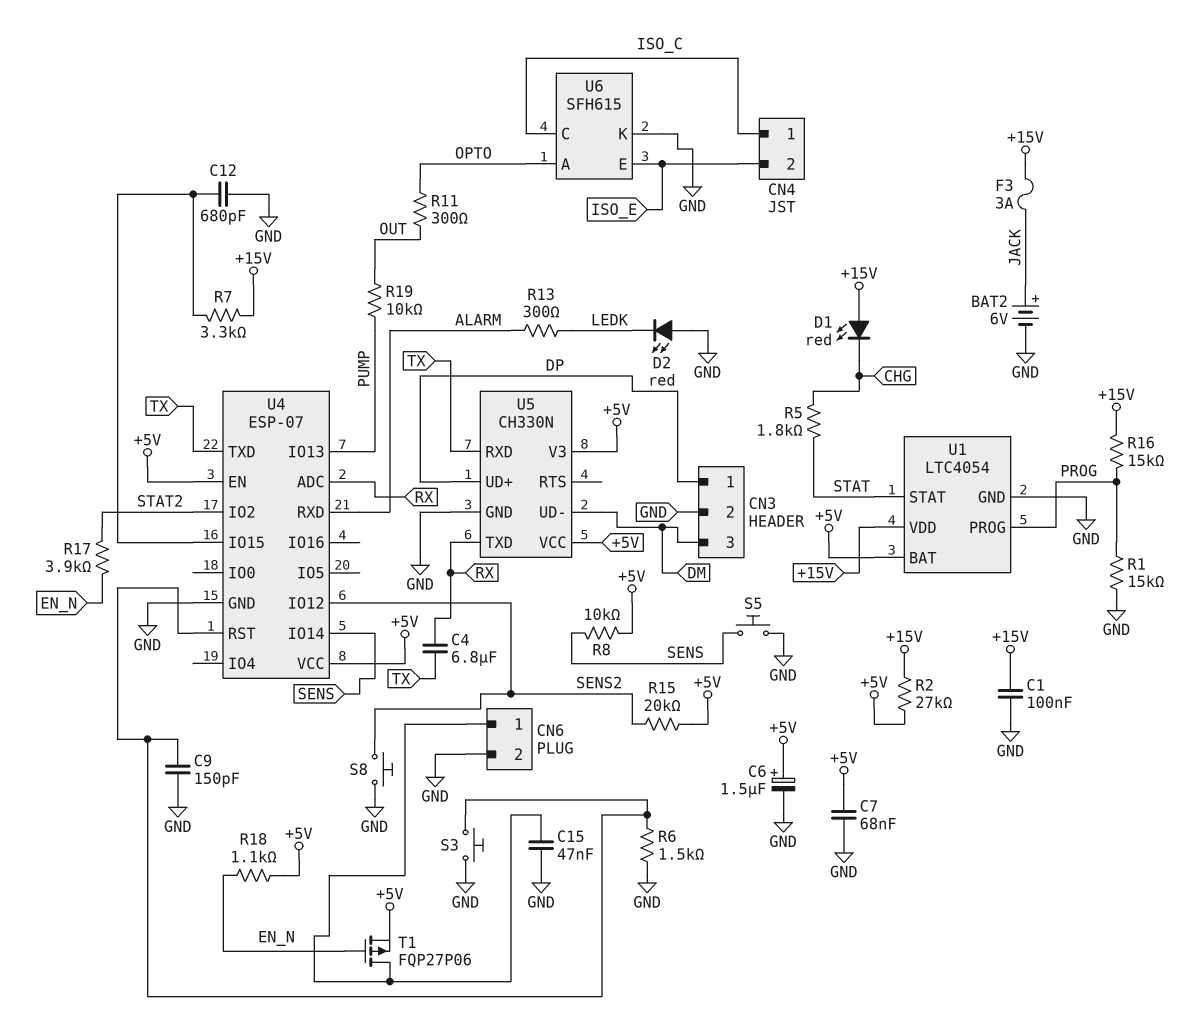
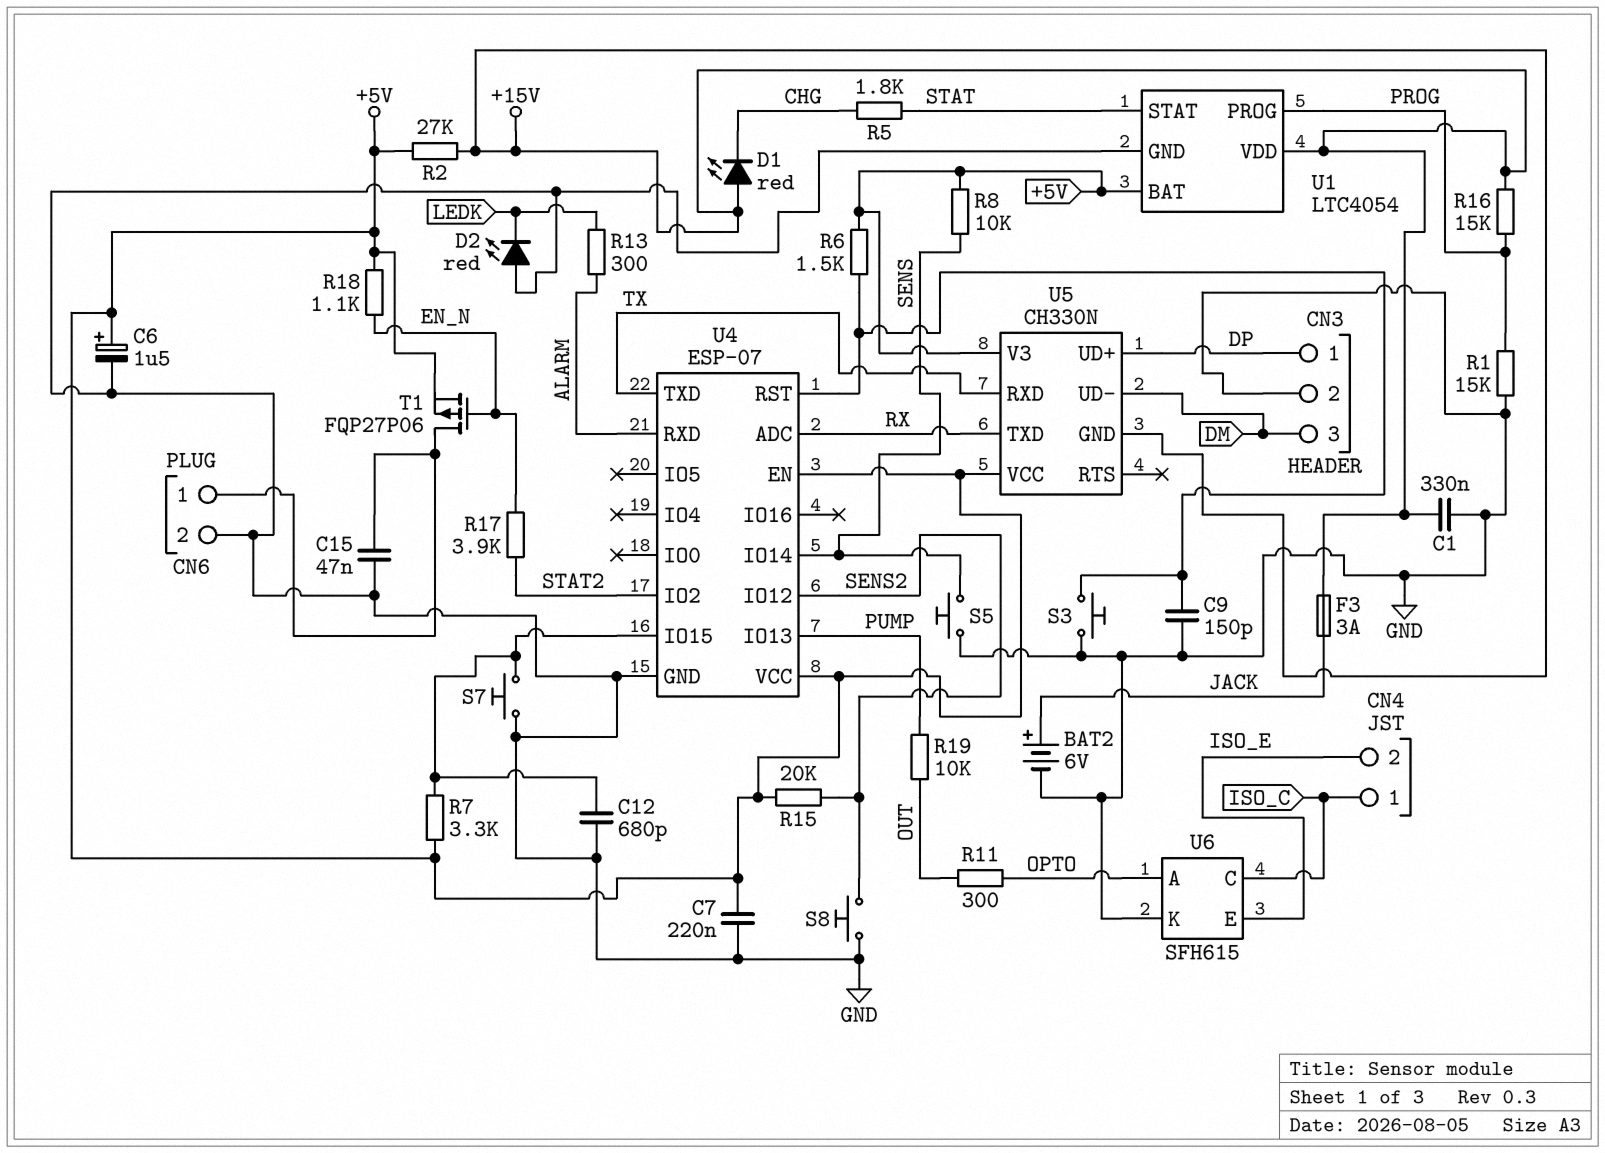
C1: 100nF (+15V, GND) -> 330nF (+15V, GND)
C4: 6.8uF (RX, TX) -> none
C7: 68nF (+5V, GND) -> 220nF (+5V, GND)
R6: 1.5k (GND, U4/RST) -> 1.5k (+5V, U4/RST)
R7: 3.3k (+15V, U4/IO15) -> 3.3k (+5V, U4/IO15)
S7: none -> button (GND, U4/IO15)
U5 pin GND: GND -> +15V

